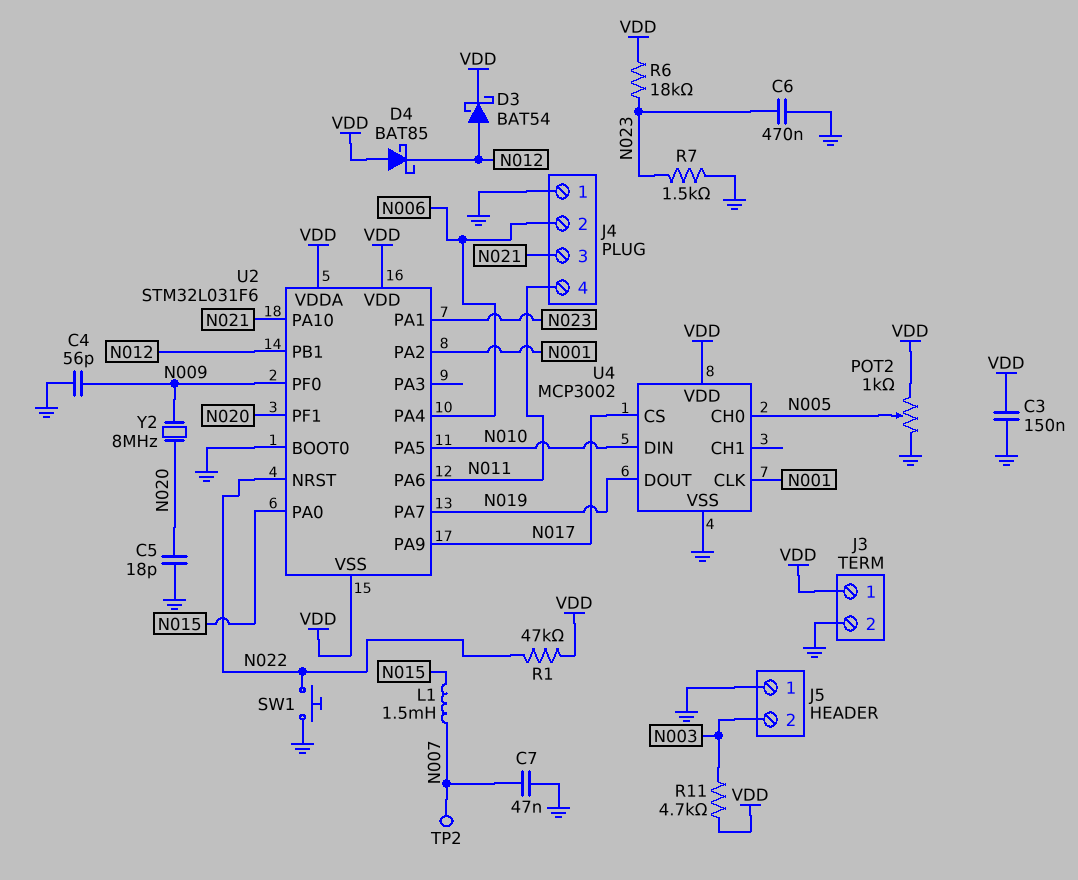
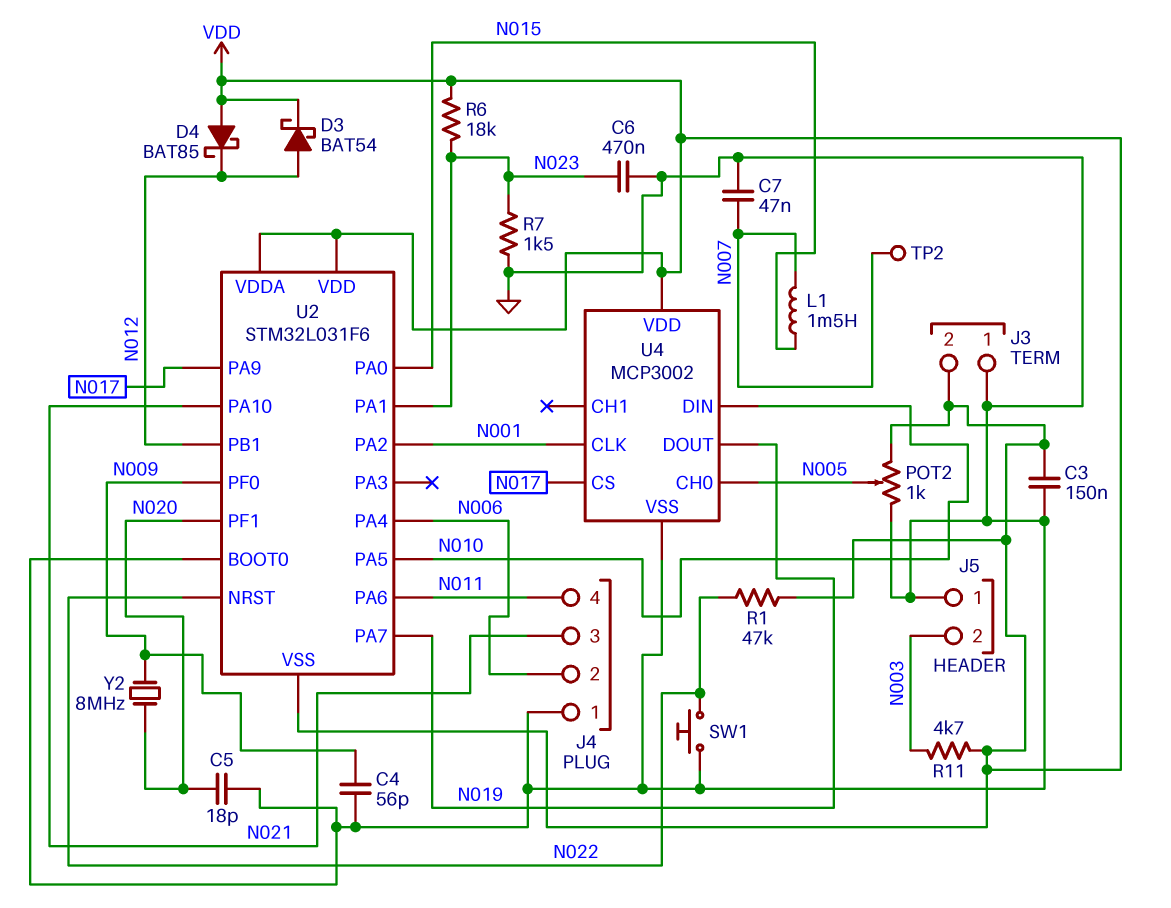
J3 pin 1: VDD -> GND
J3 pin 2: GND -> VDD

